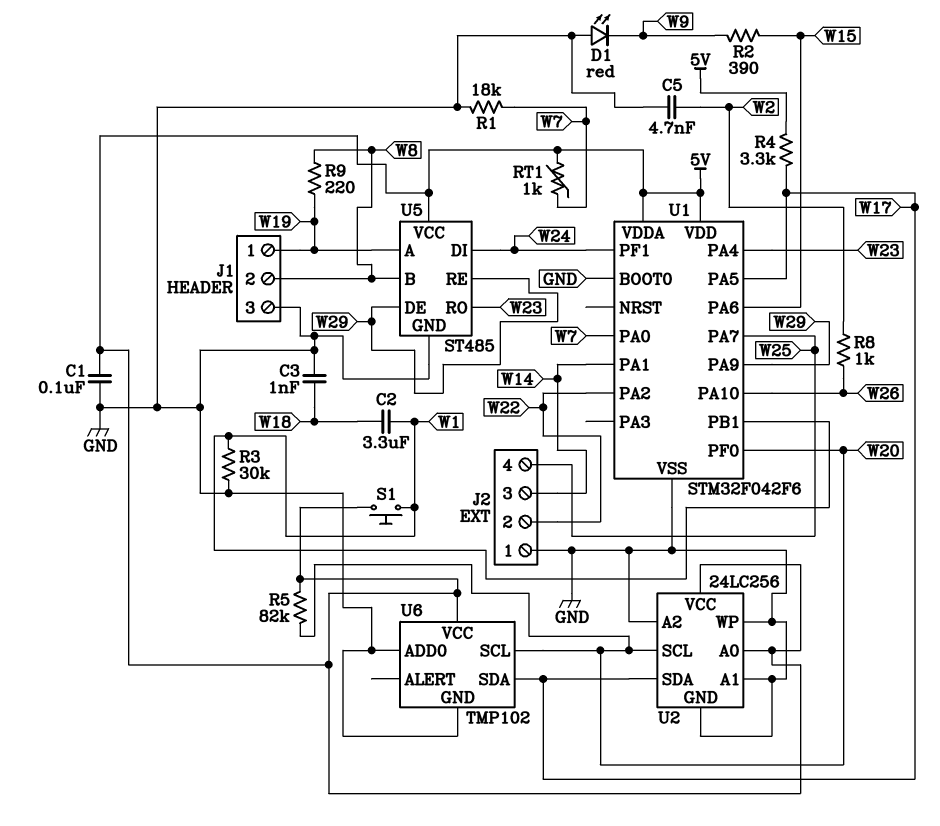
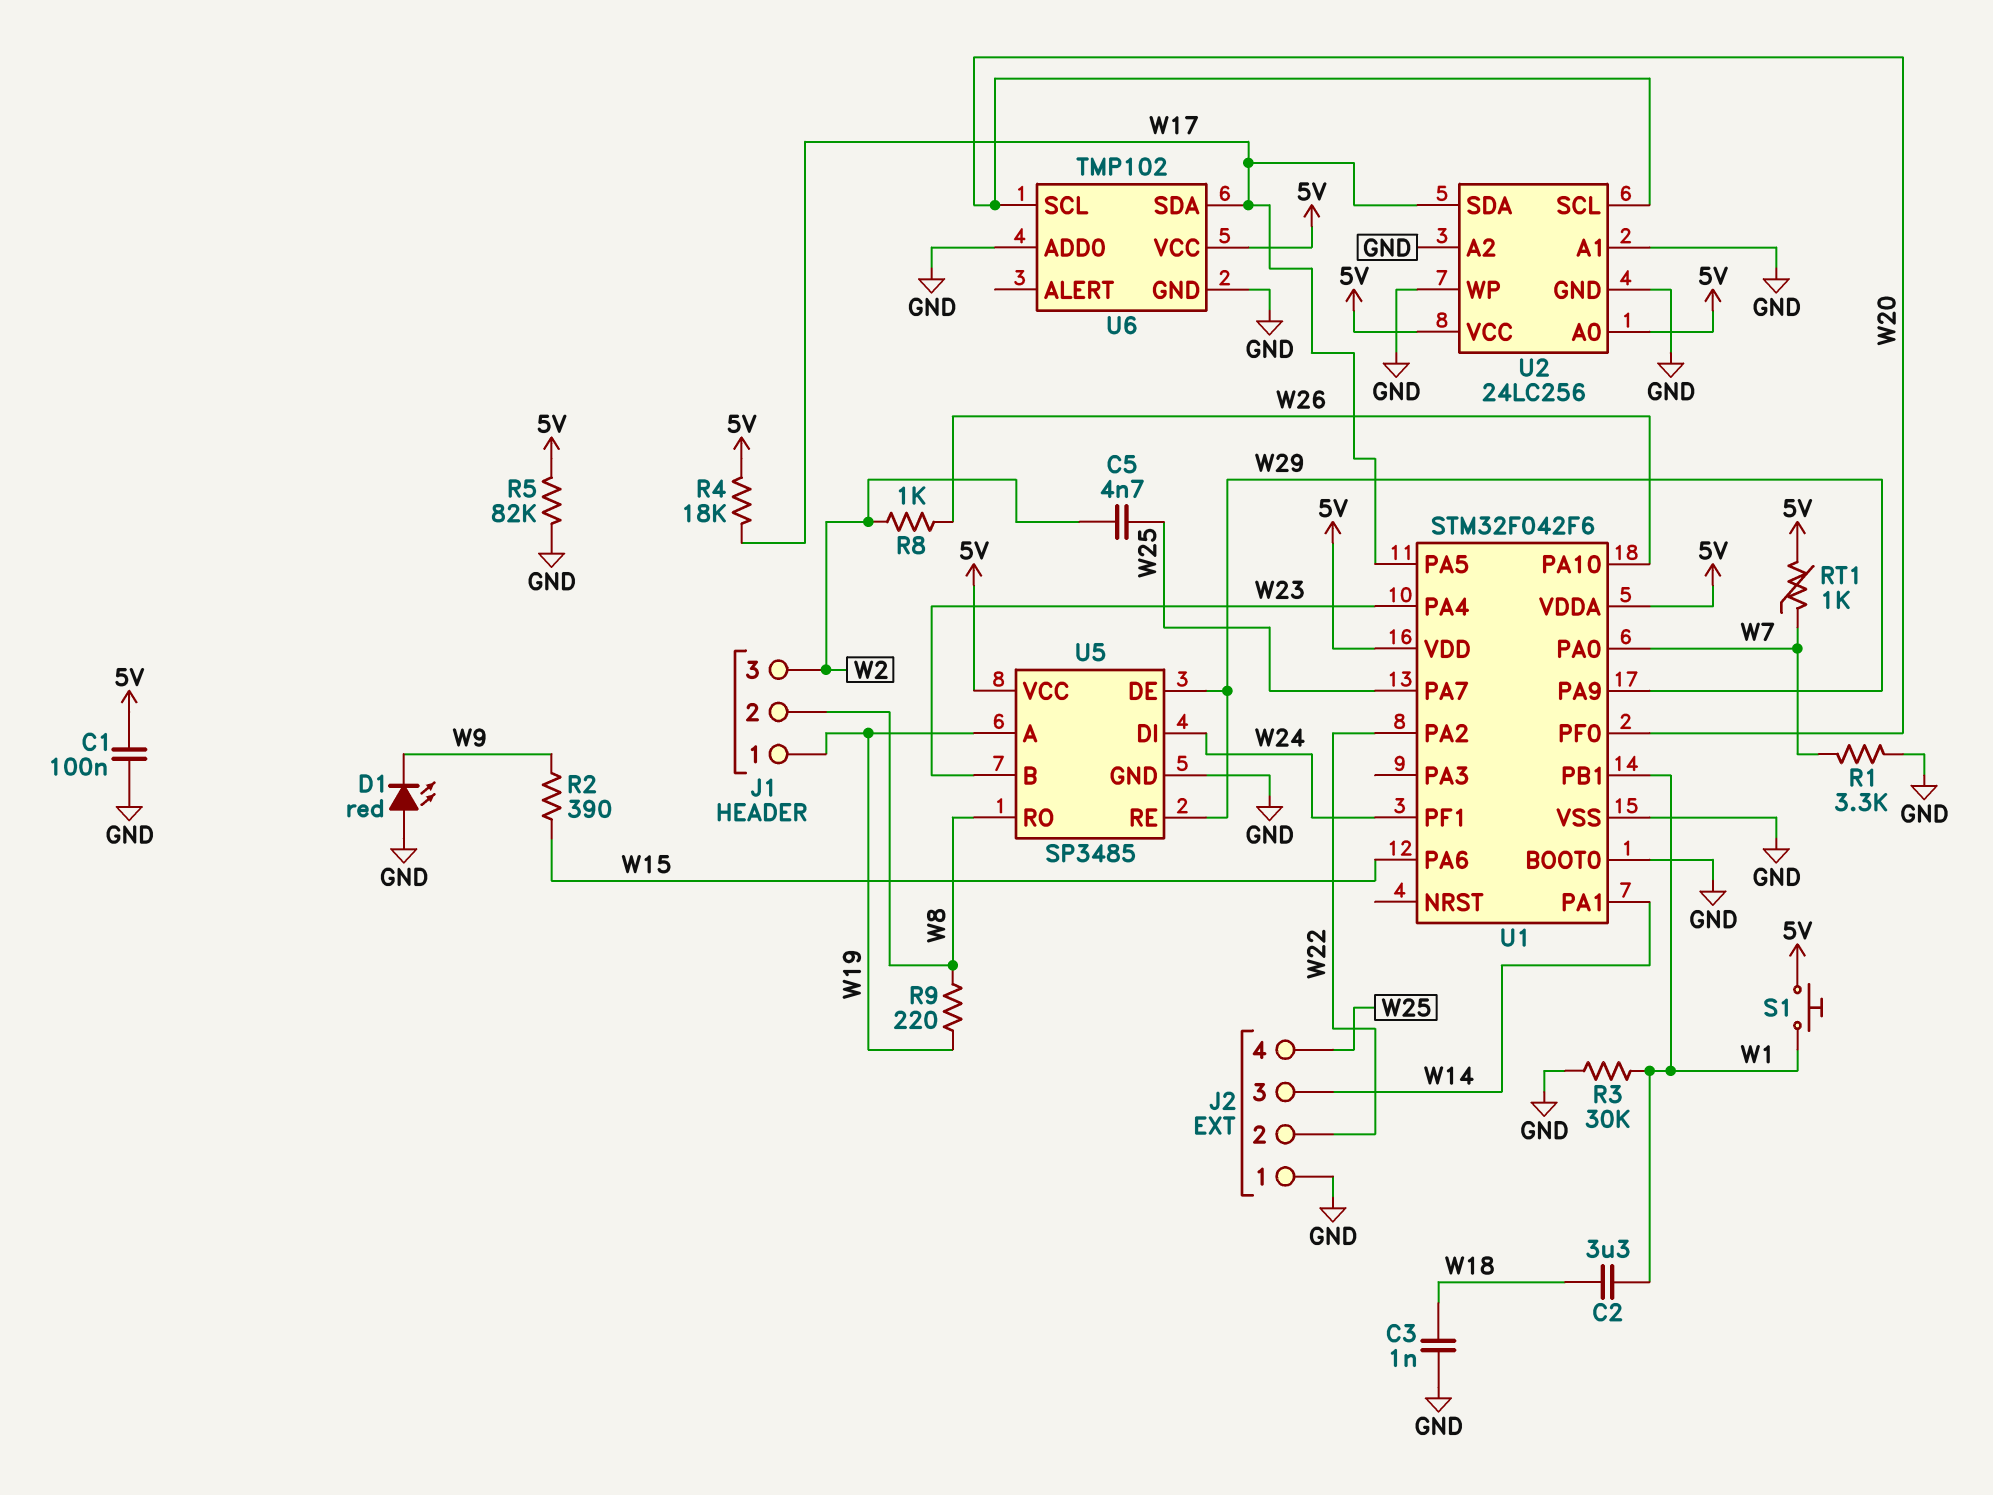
C5: 4.7nF (GND, W2) -> 4.7nF (W2, W25)
J1 pin 3: GND -> W2
R1: 18k (GND, W7) -> 3.3k (GND, W7)
R4: 3.3k (5V, W17) -> 18k (5V, W17)
R5: 82k (5V, W20) -> 82k (5V, GND)
U5: ST485 -> SP3485
U5 pin B: W8 -> W23
U5 pin RO: W23 -> W8

